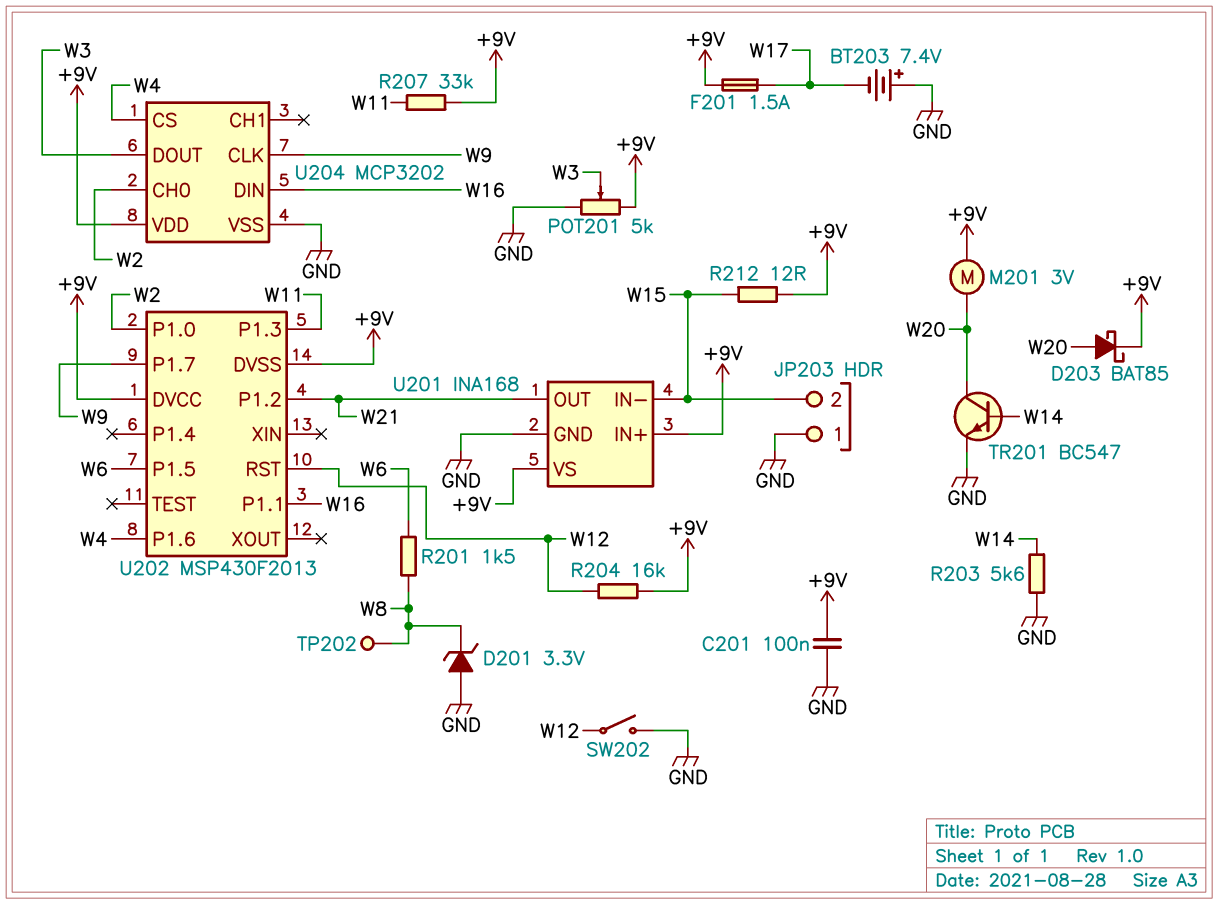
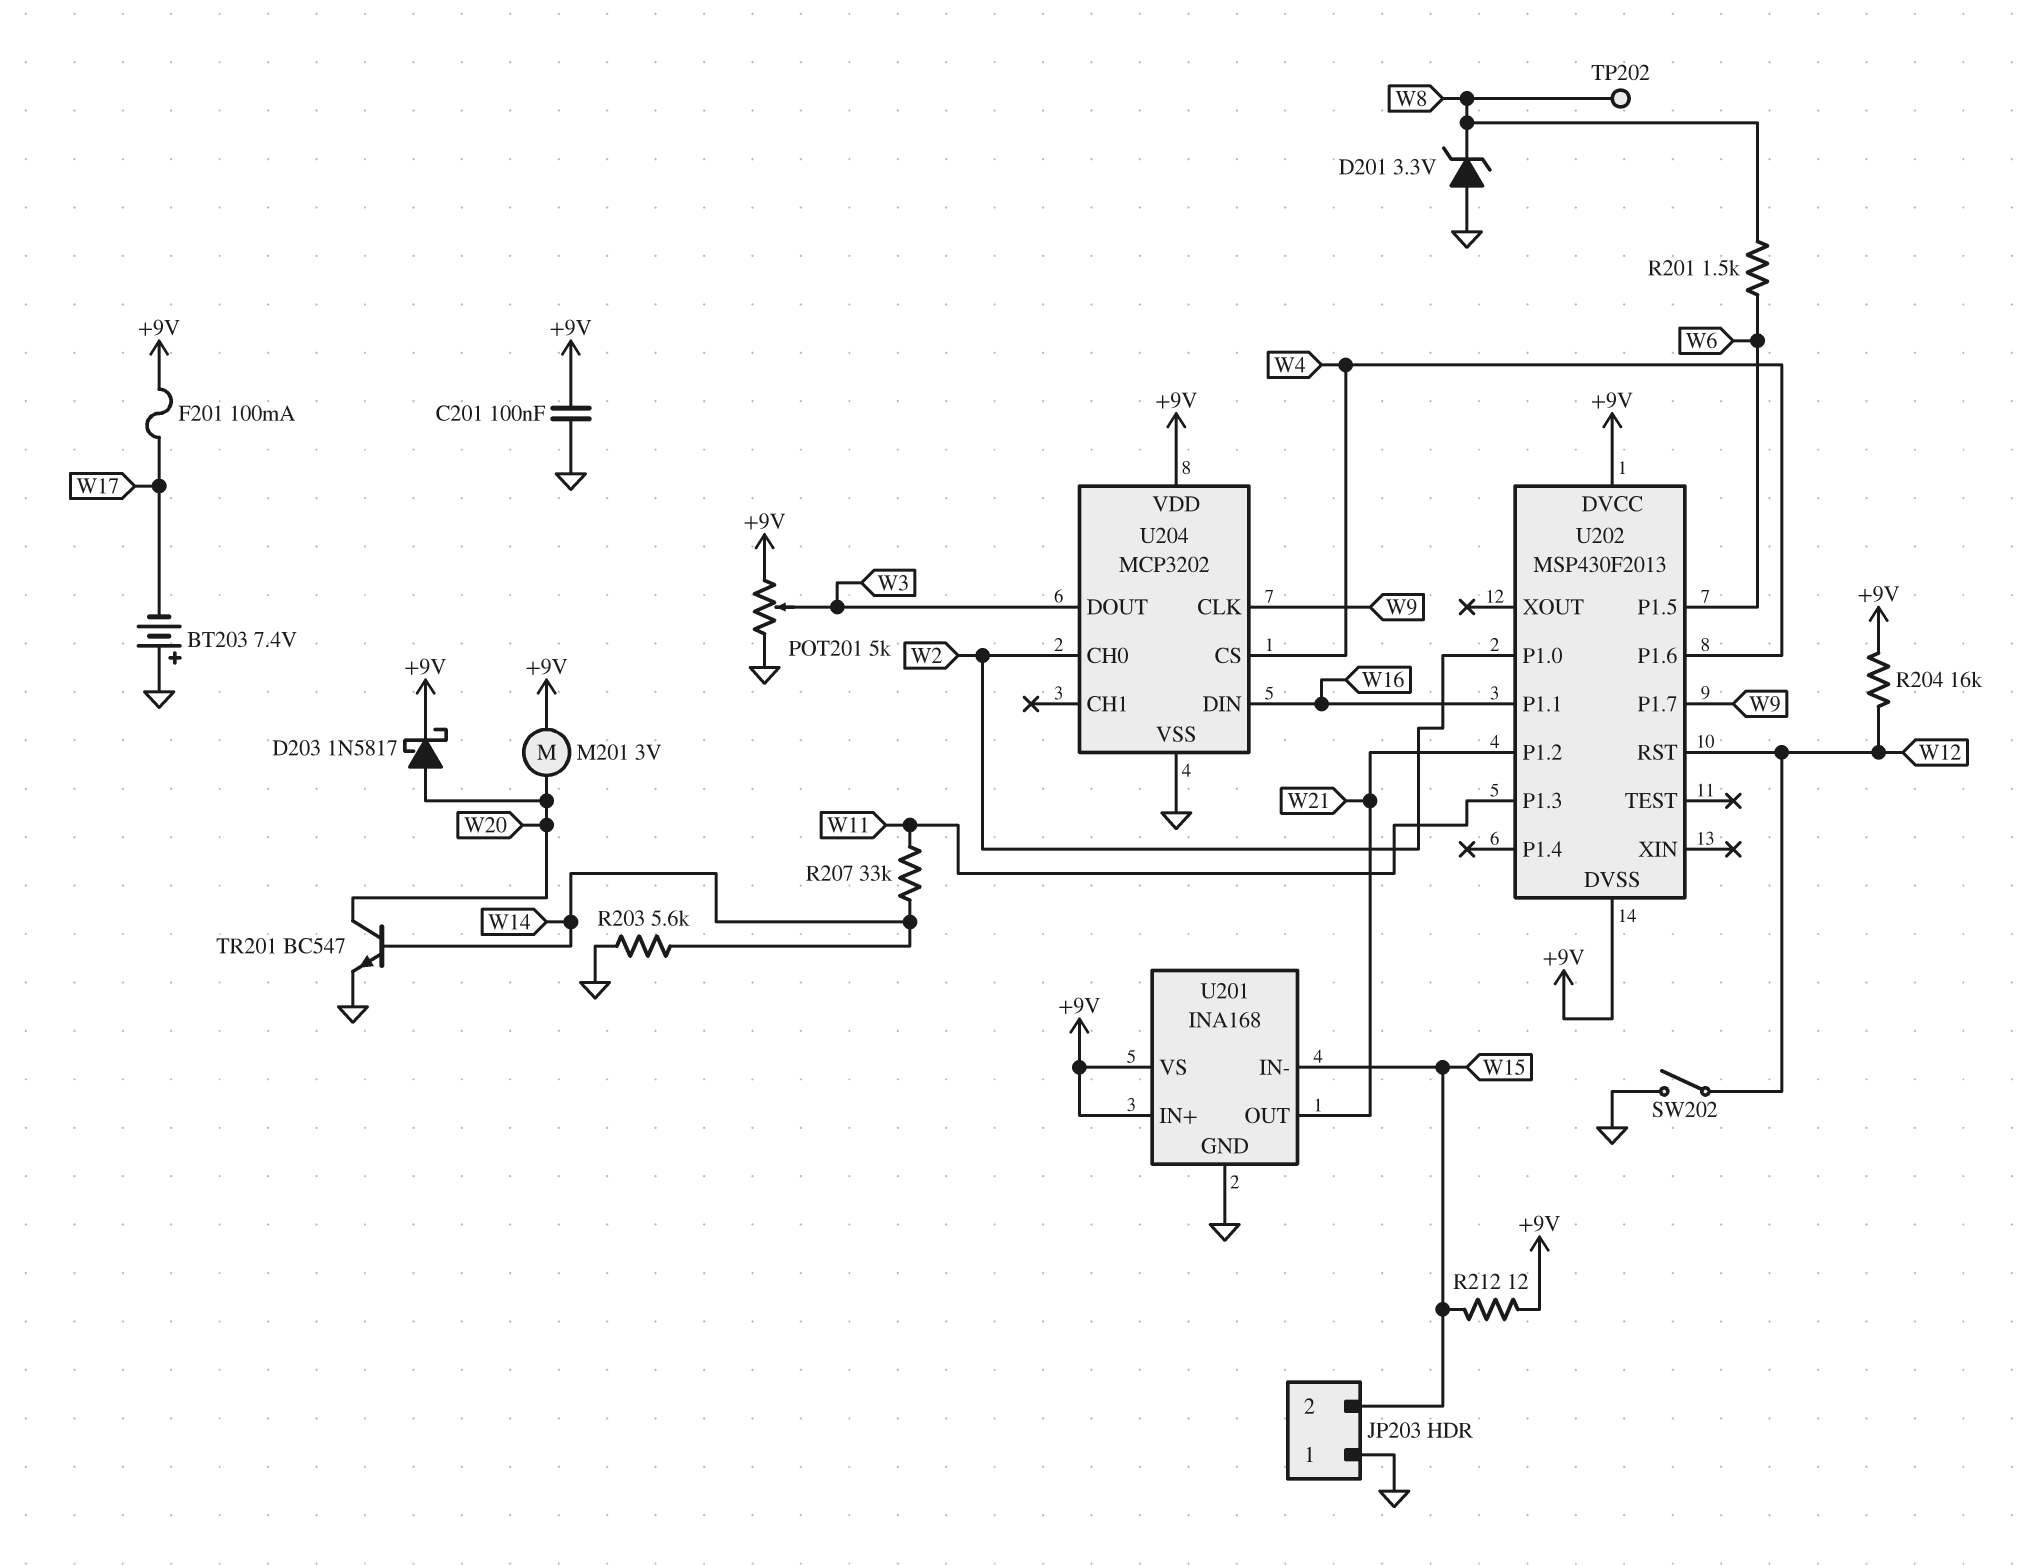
D203: schottky BAT85 (A W20, K +9V) -> schottky 1N5817 (A W20, K +9V)
F201: 1.5A (+9V, W17) -> 100mA (+9V, W17)
R207: 33k (+9V, W11) -> 33k (W11, W14)

